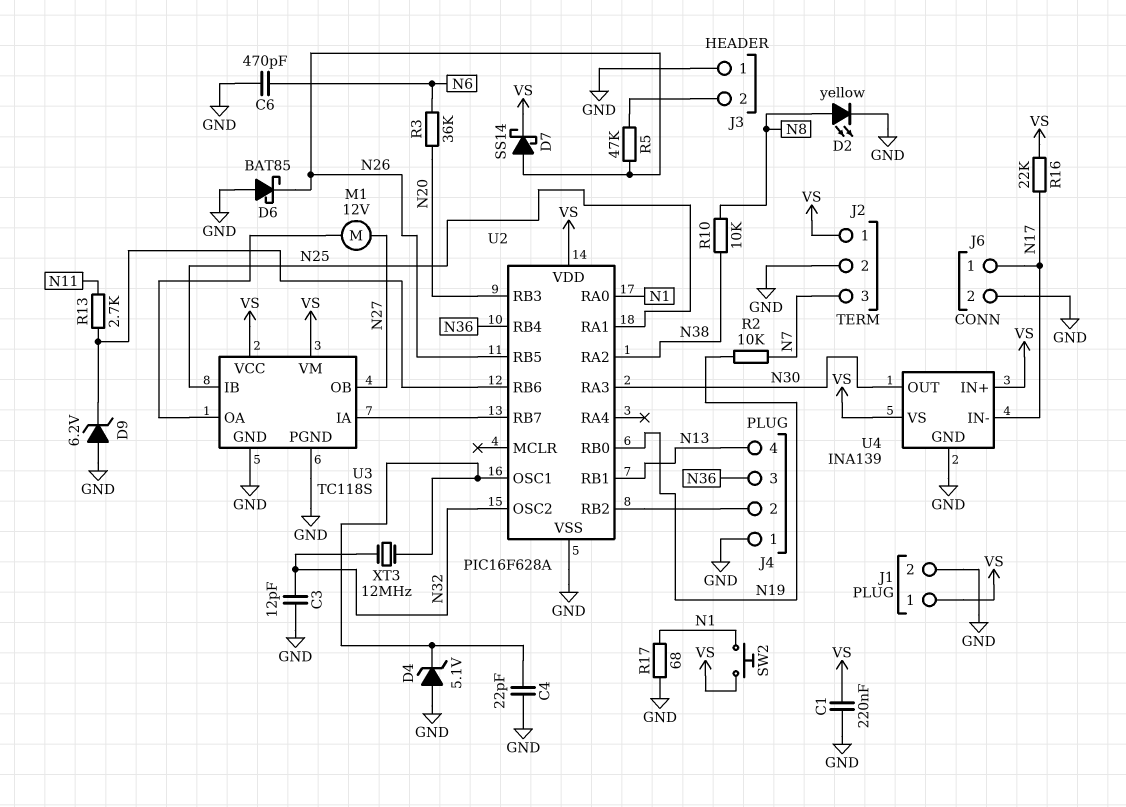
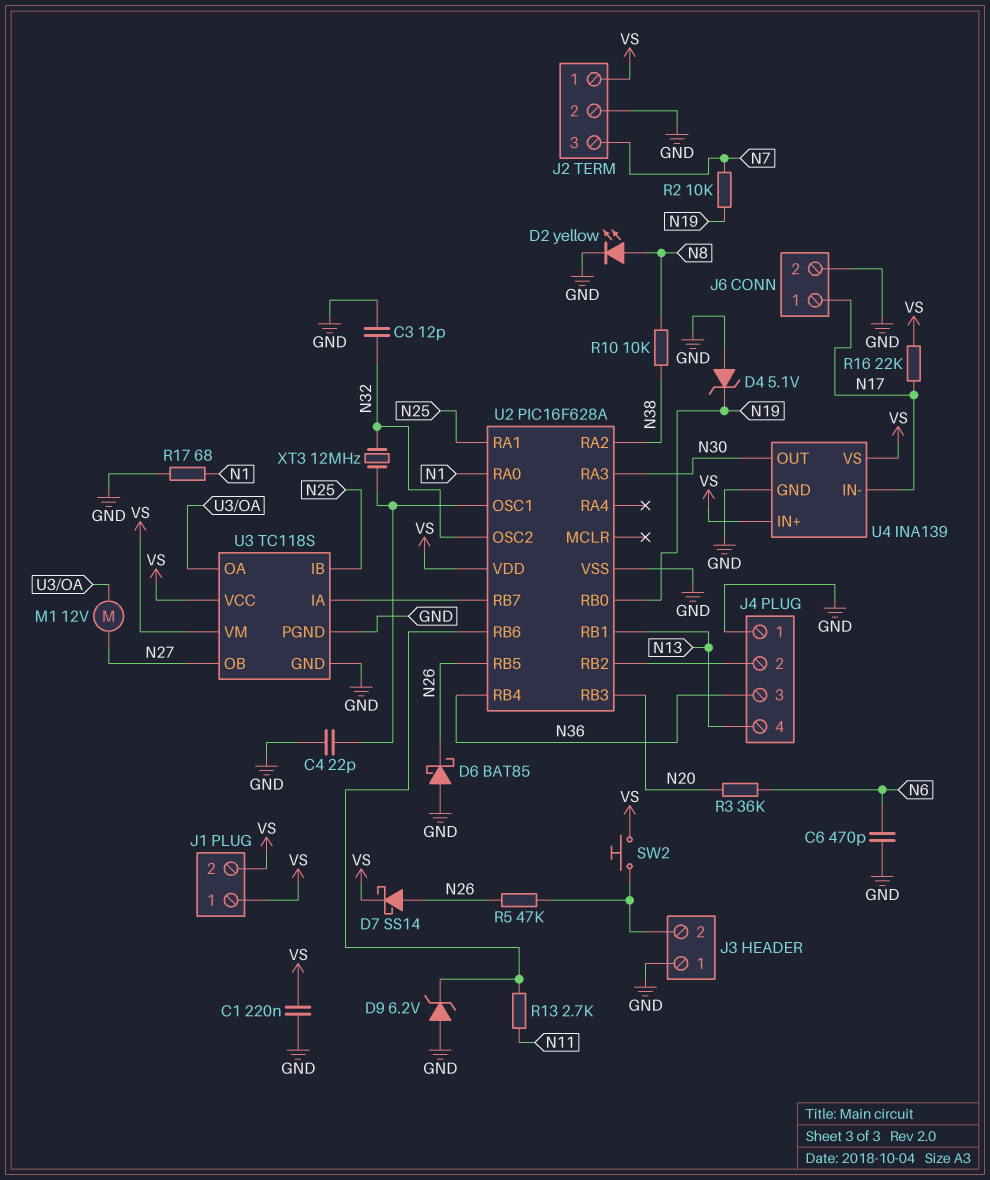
D4: zener 5.1V (A GND, K U2/OSC1) -> zener 5.1V (A GND, K N19)
J1 pin 2: GND -> VS
SW2: button (N1, VS) -> button (J3/2, VS)

